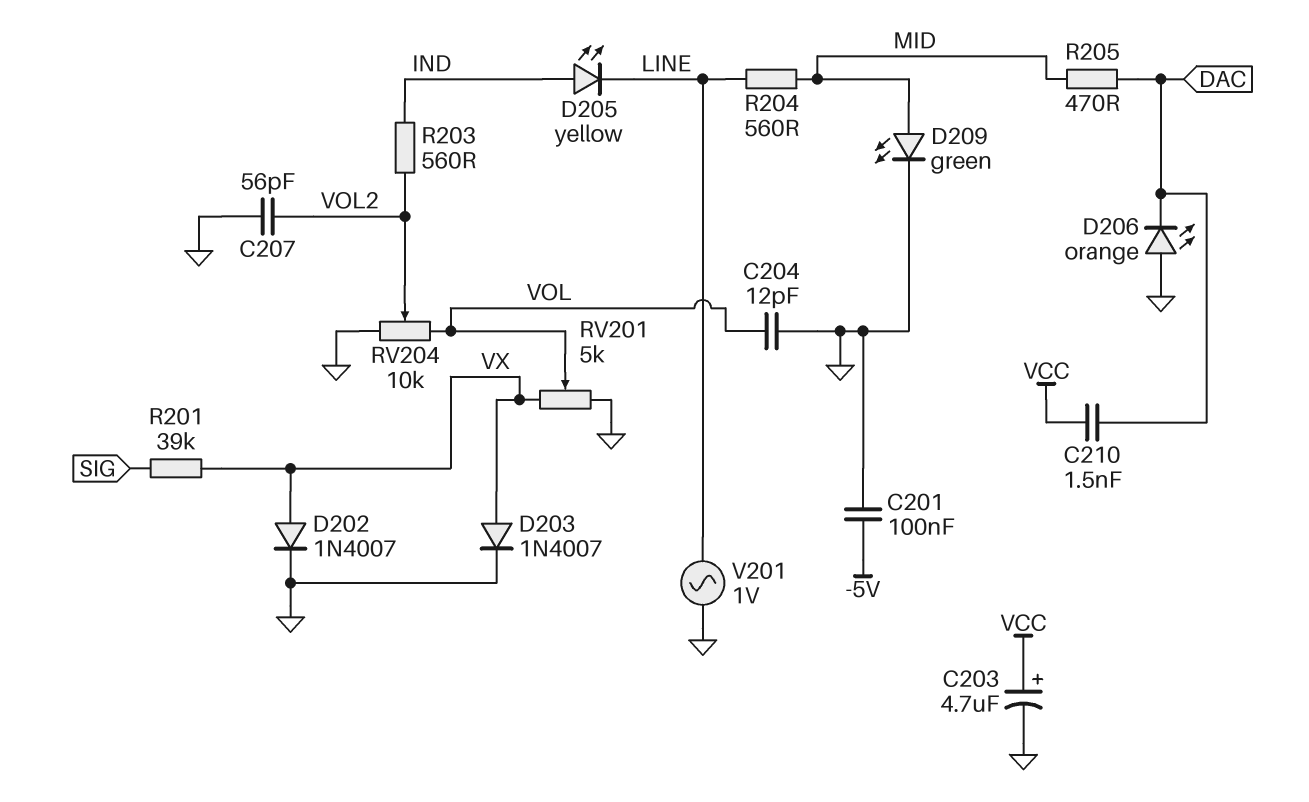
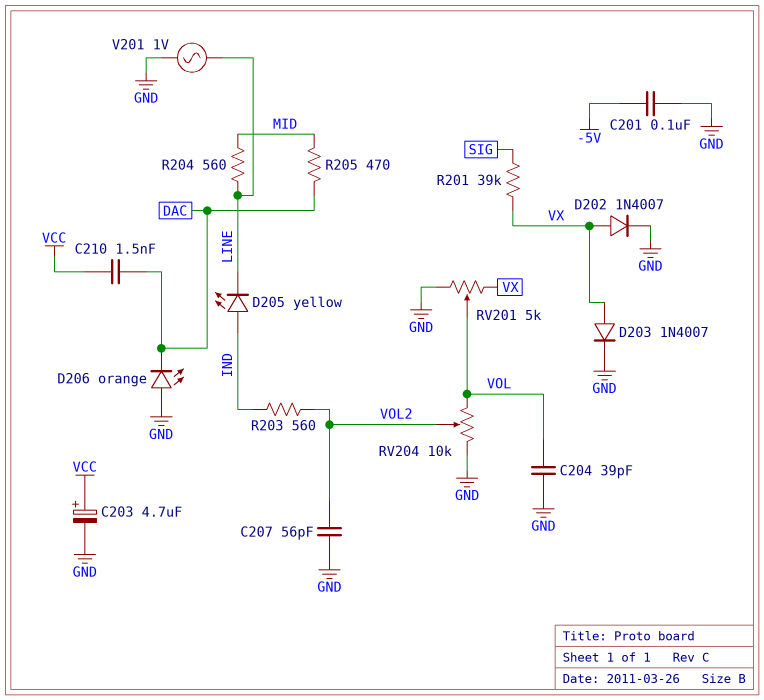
C204: 12pF (GND, VOL) -> 39pF (GND, VOL)
D209: LED green (A MID, K GND) -> none

